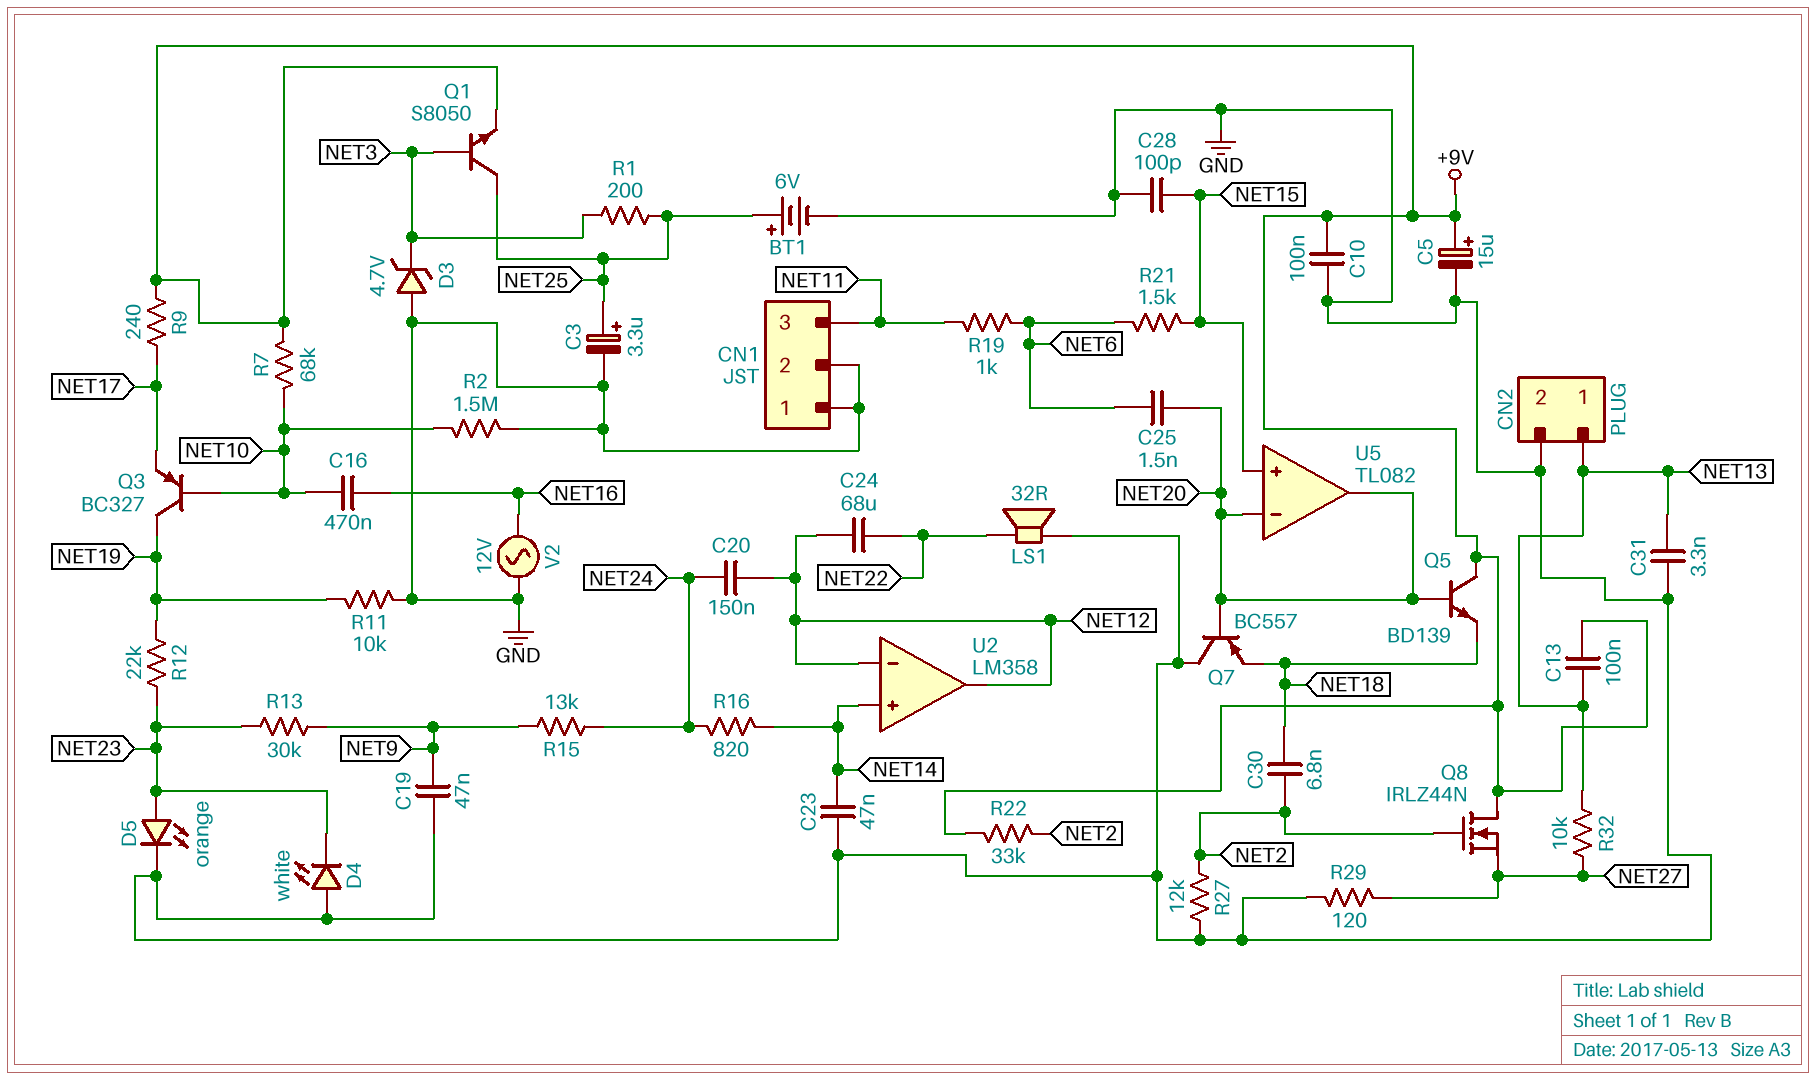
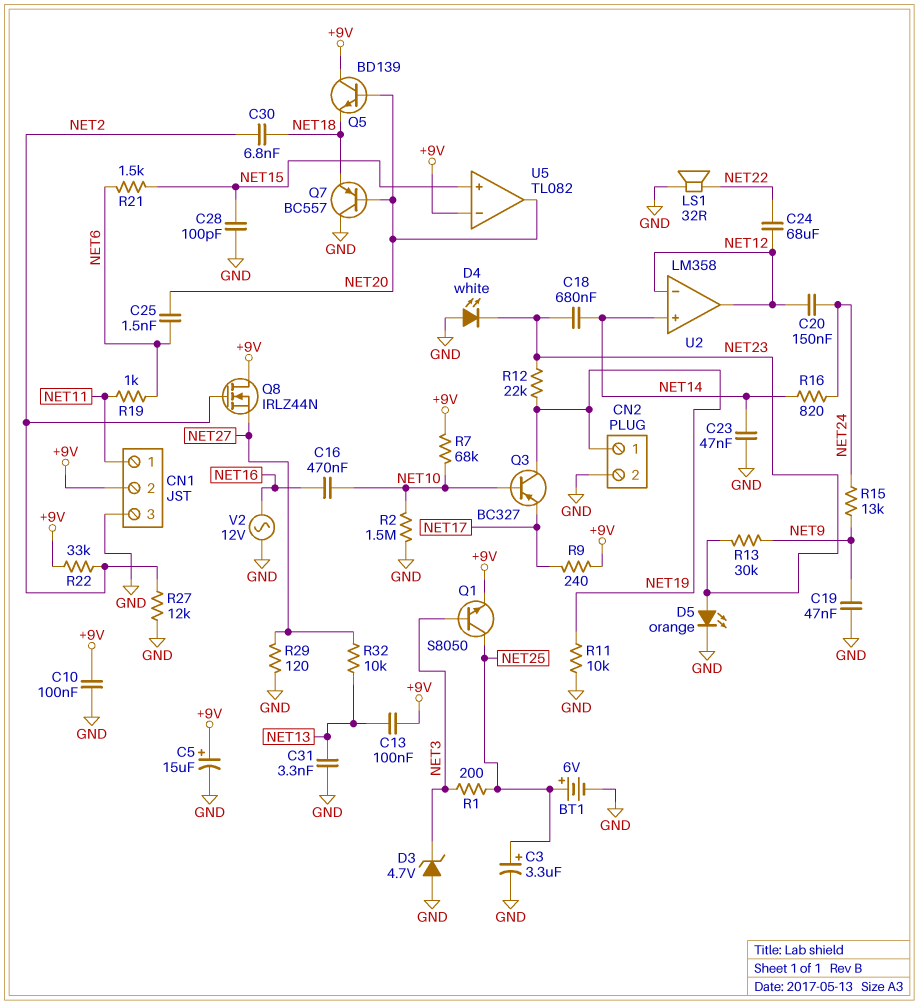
C18: none -> 680nF (NET14, NET23)
CN1 pin 1: GND -> NET11
CN1 pin 2: GND -> +9V
CN1 pin 3: NET11 -> GND
CN2 pin 1: NET13 -> NET19
U5 pin in-: NET20 -> +9V

